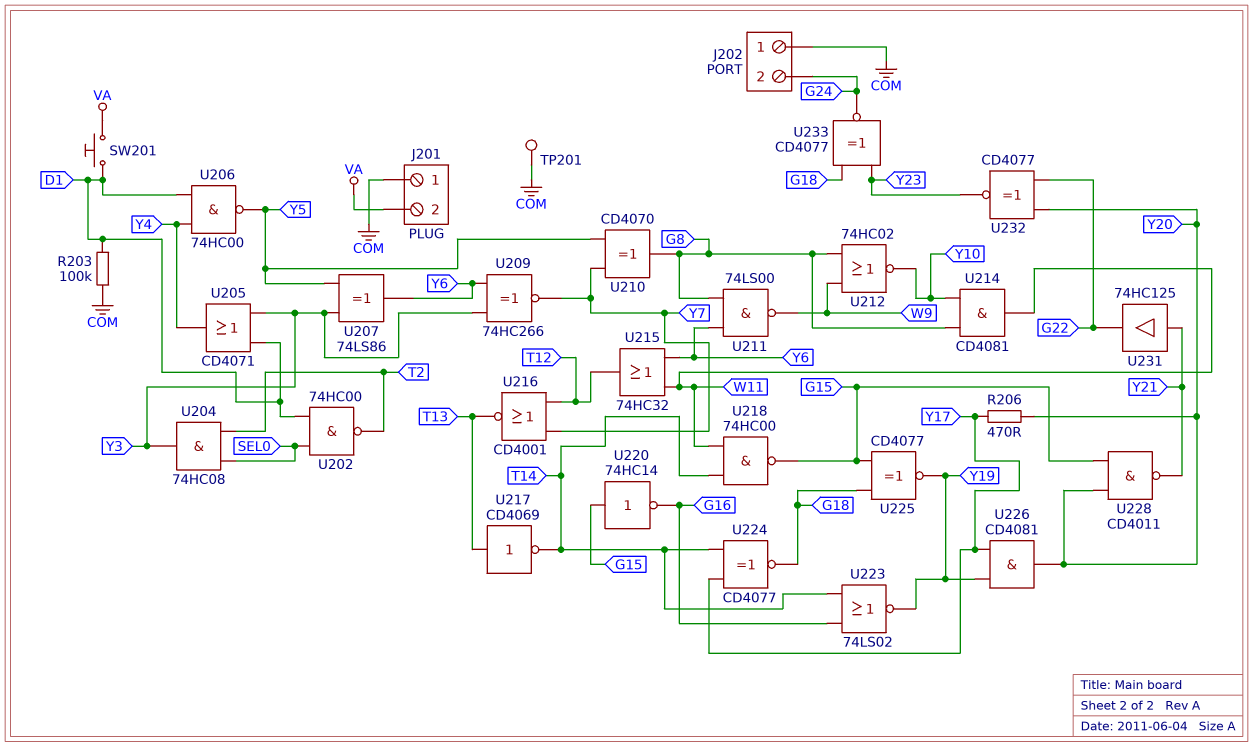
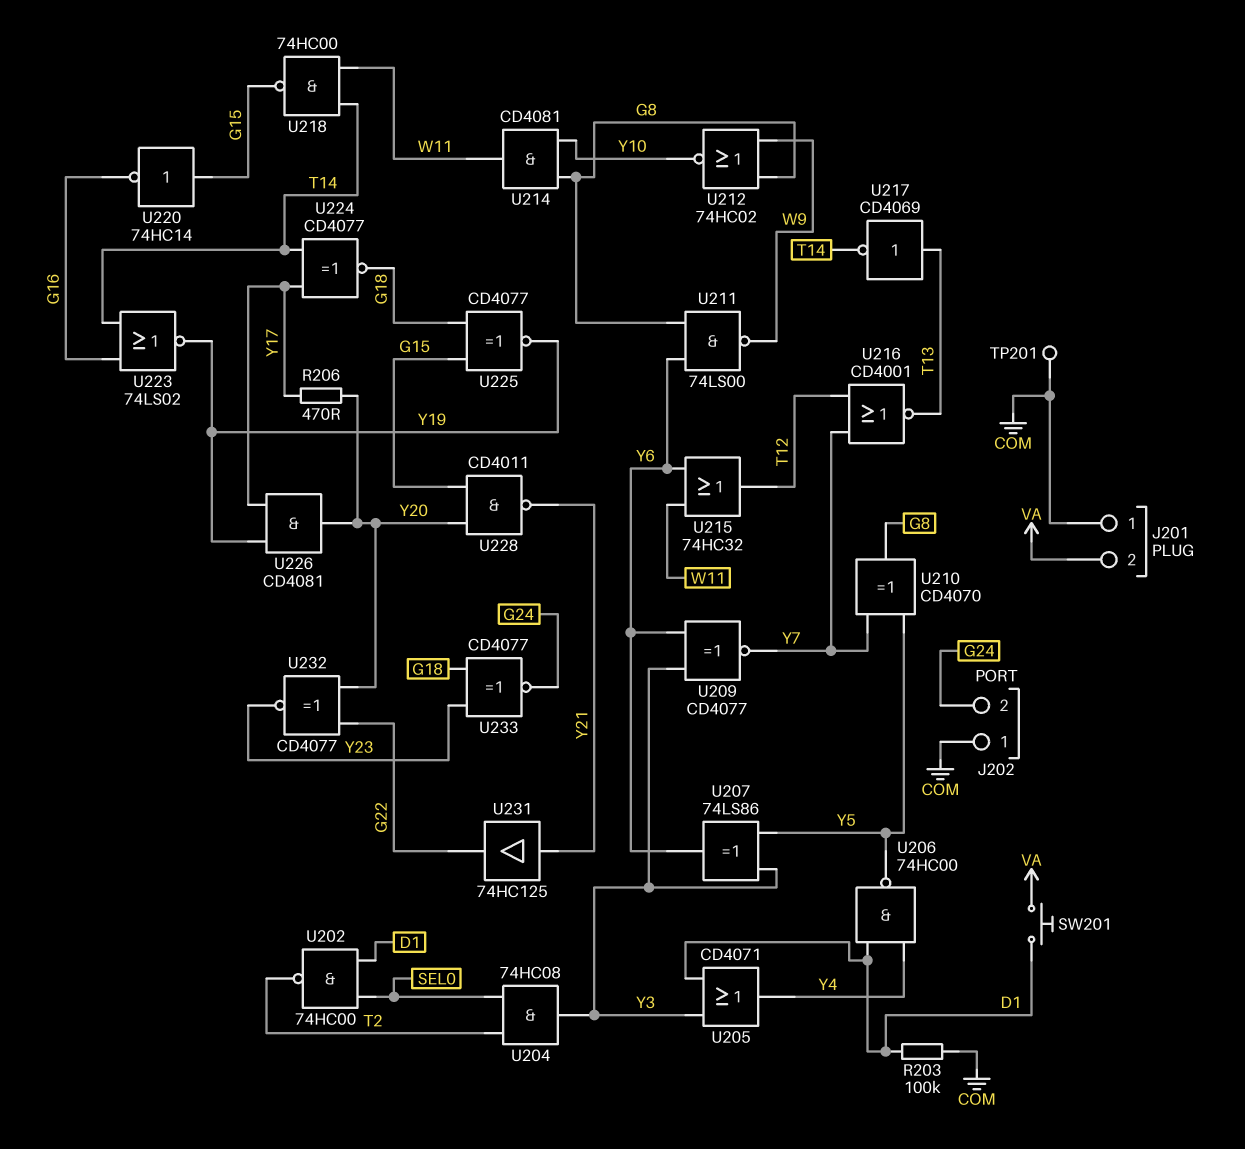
U209: XNOR 74HC266 (in Y3, in Y6, out Y7) -> XNOR CD4077 (in Y3, in Y6, out Y7)

